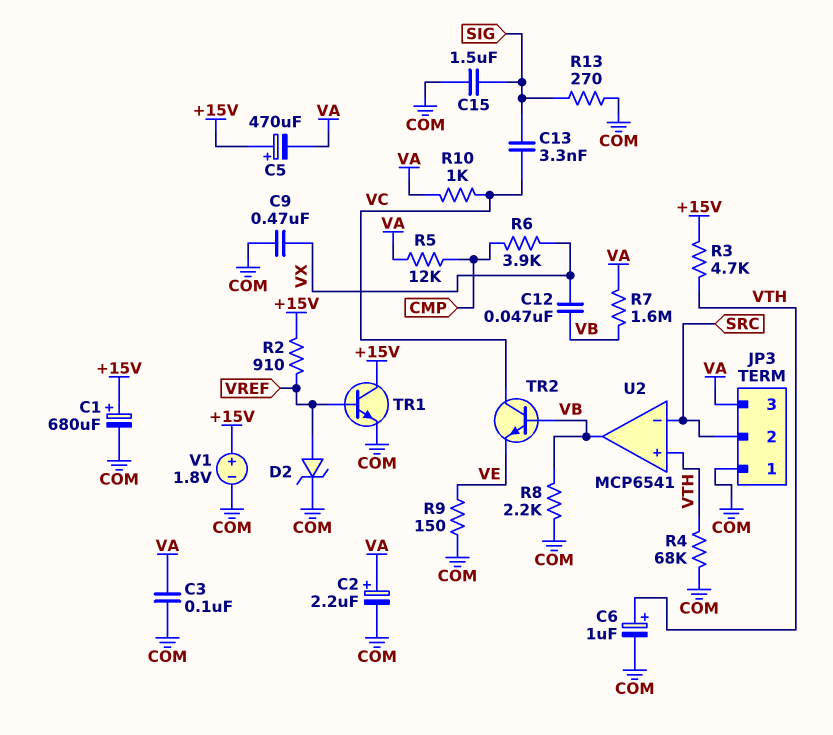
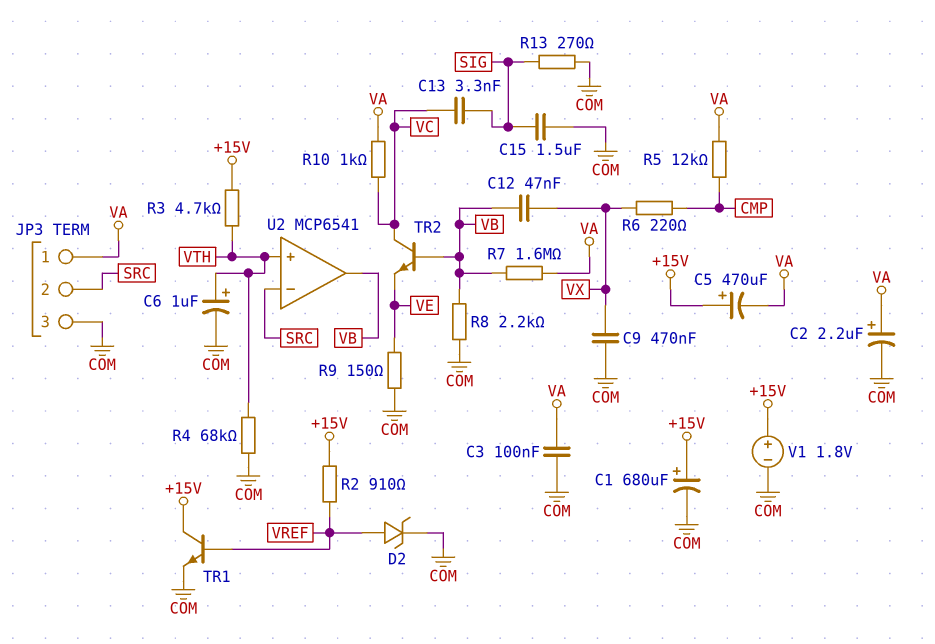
JP3 pin 1: COM -> VA
JP3 pin 3: VA -> COM
R6: 3.9k (CMP, VX) -> 220 (CMP, VX)

